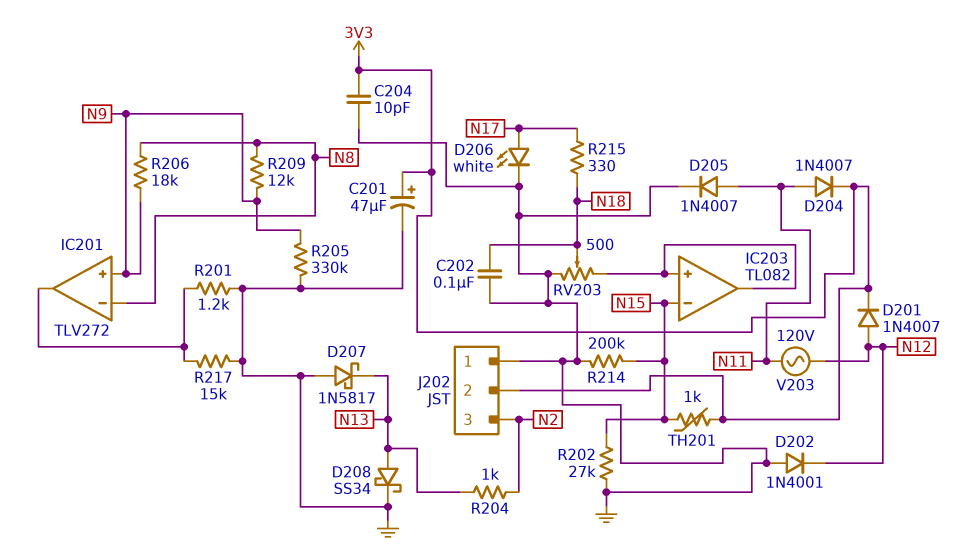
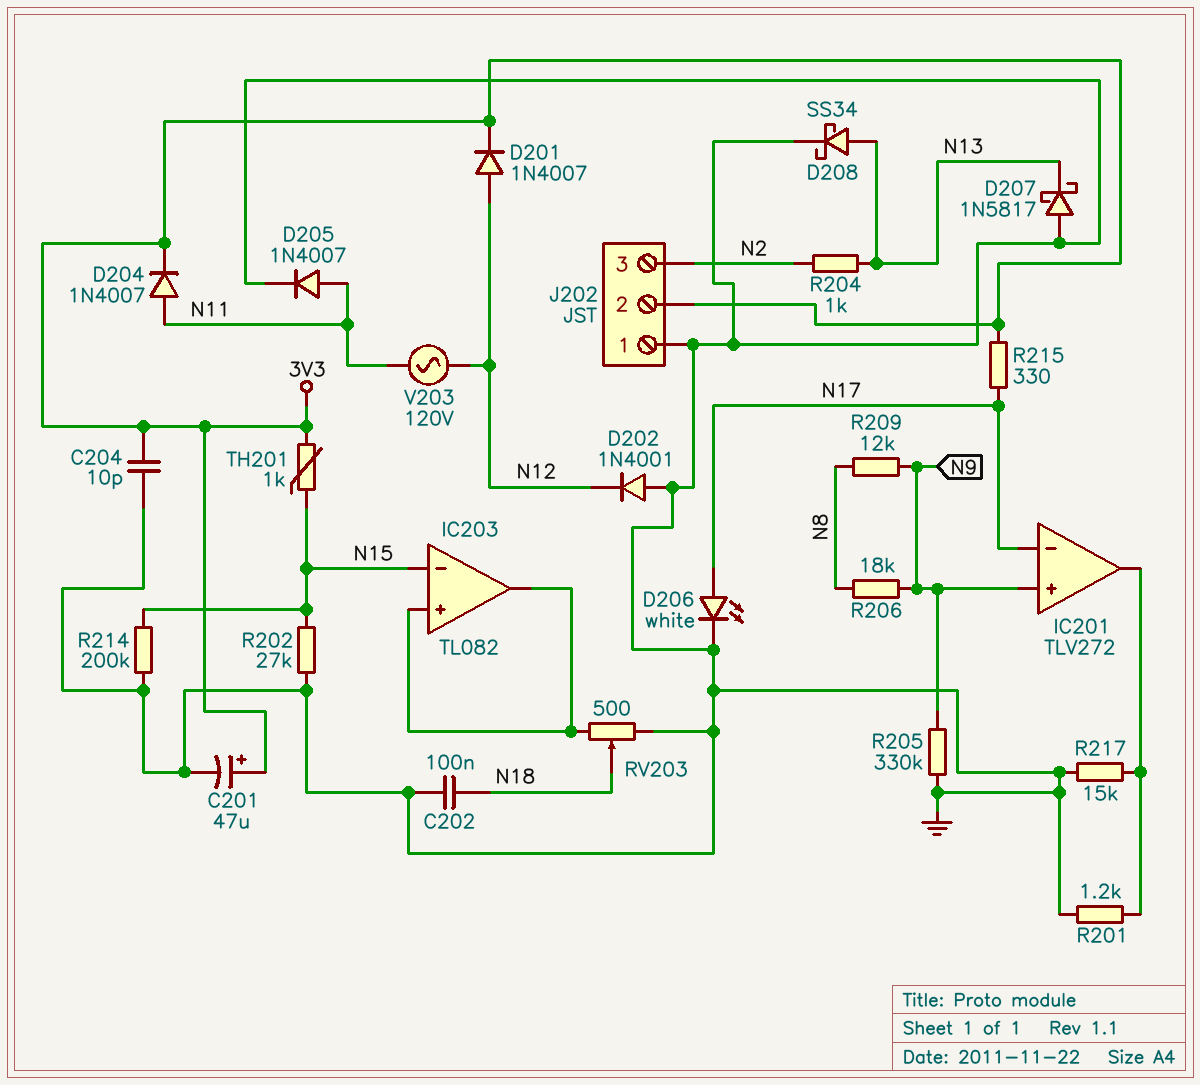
IC201 pin in-: N8 -> N17
R215: 330 (N17, N18) -> 330 (3V3, N17)

